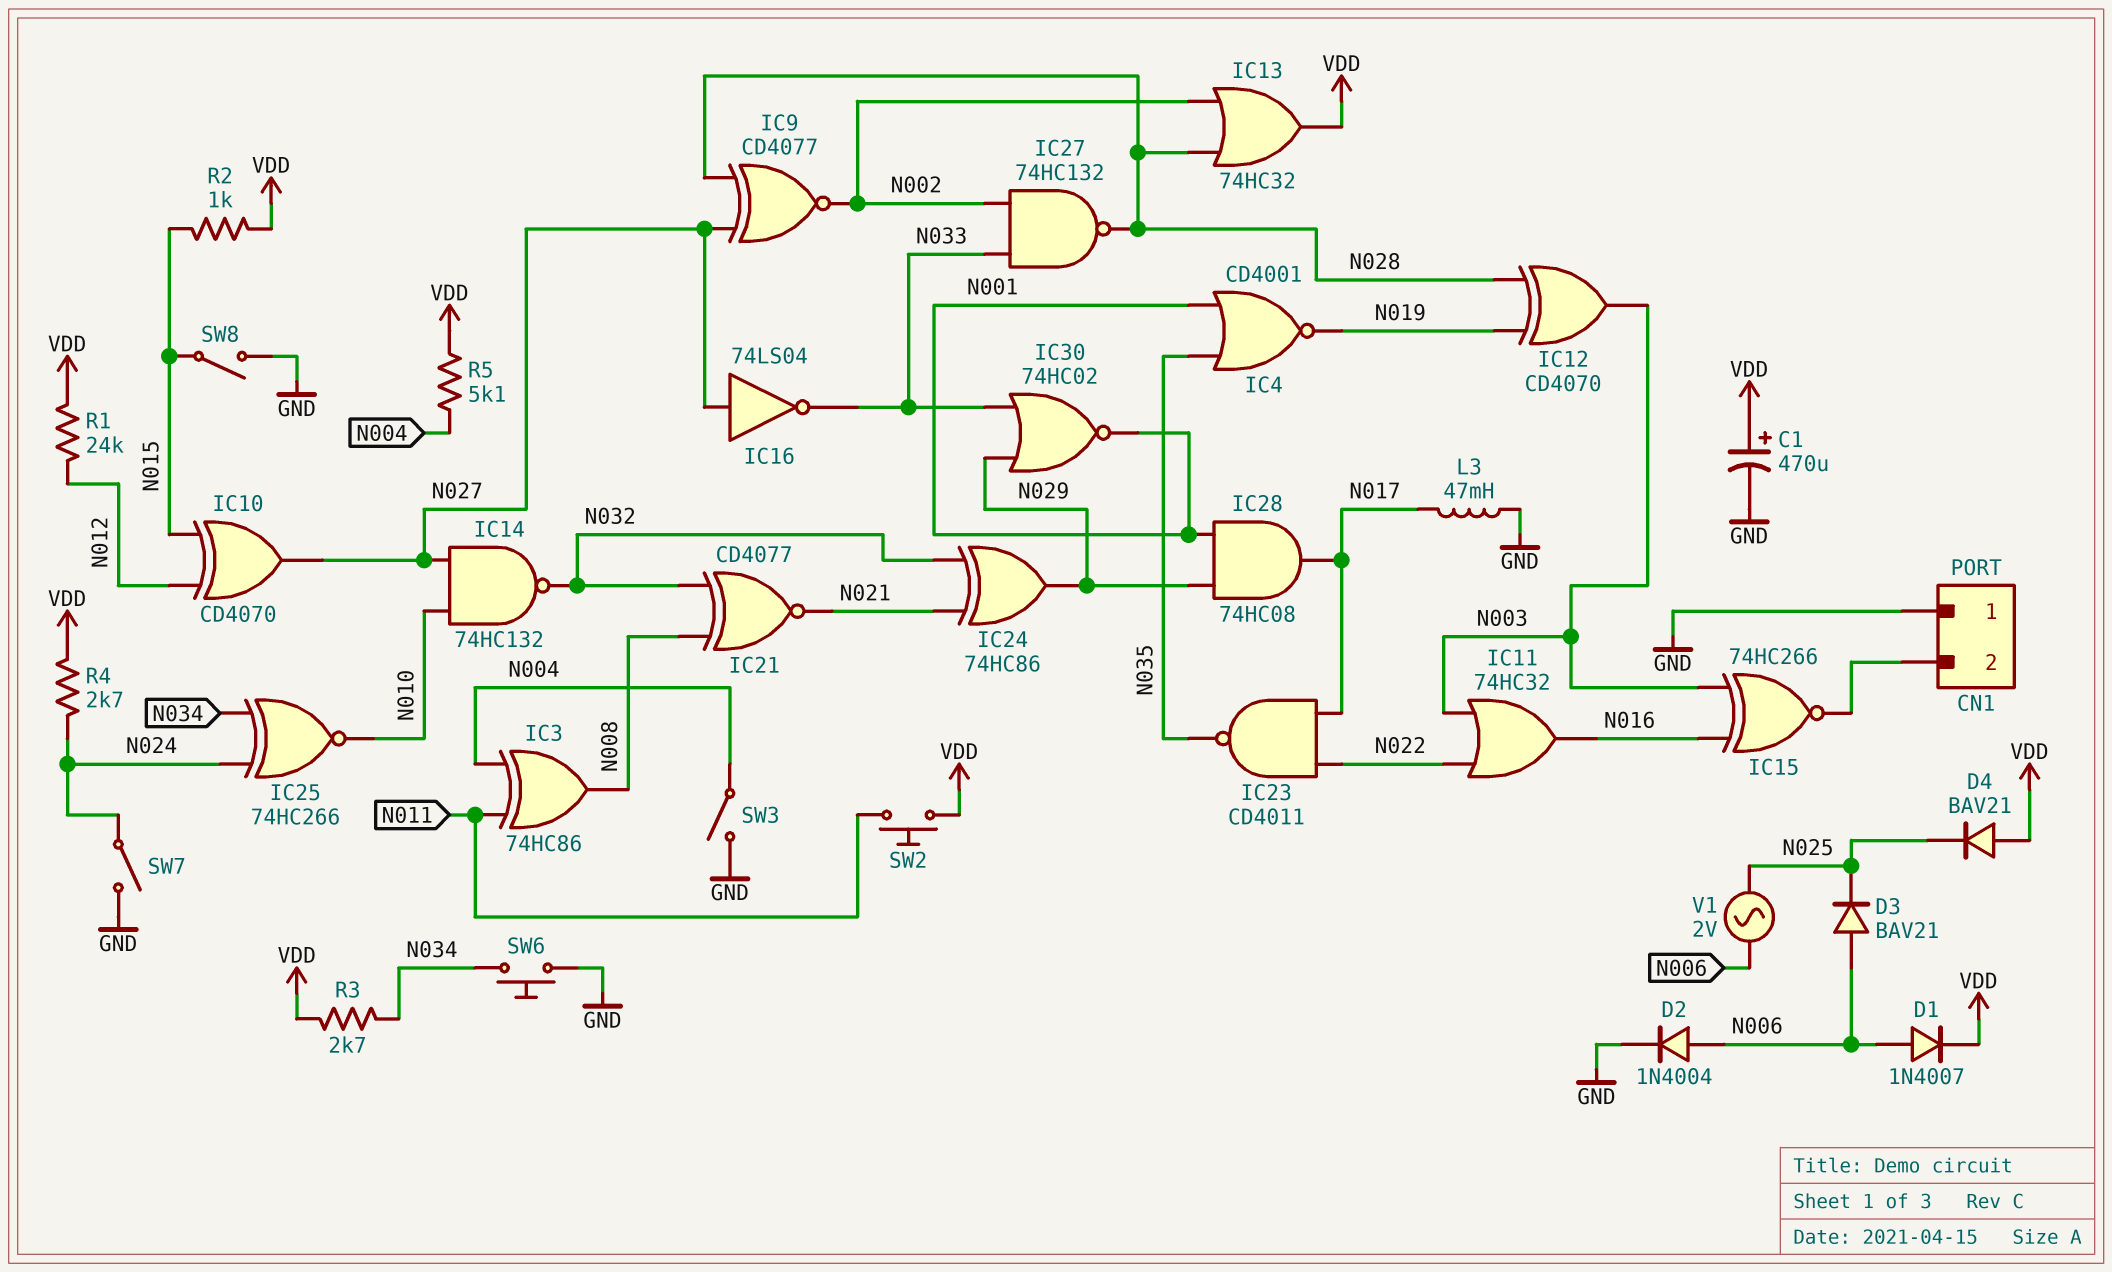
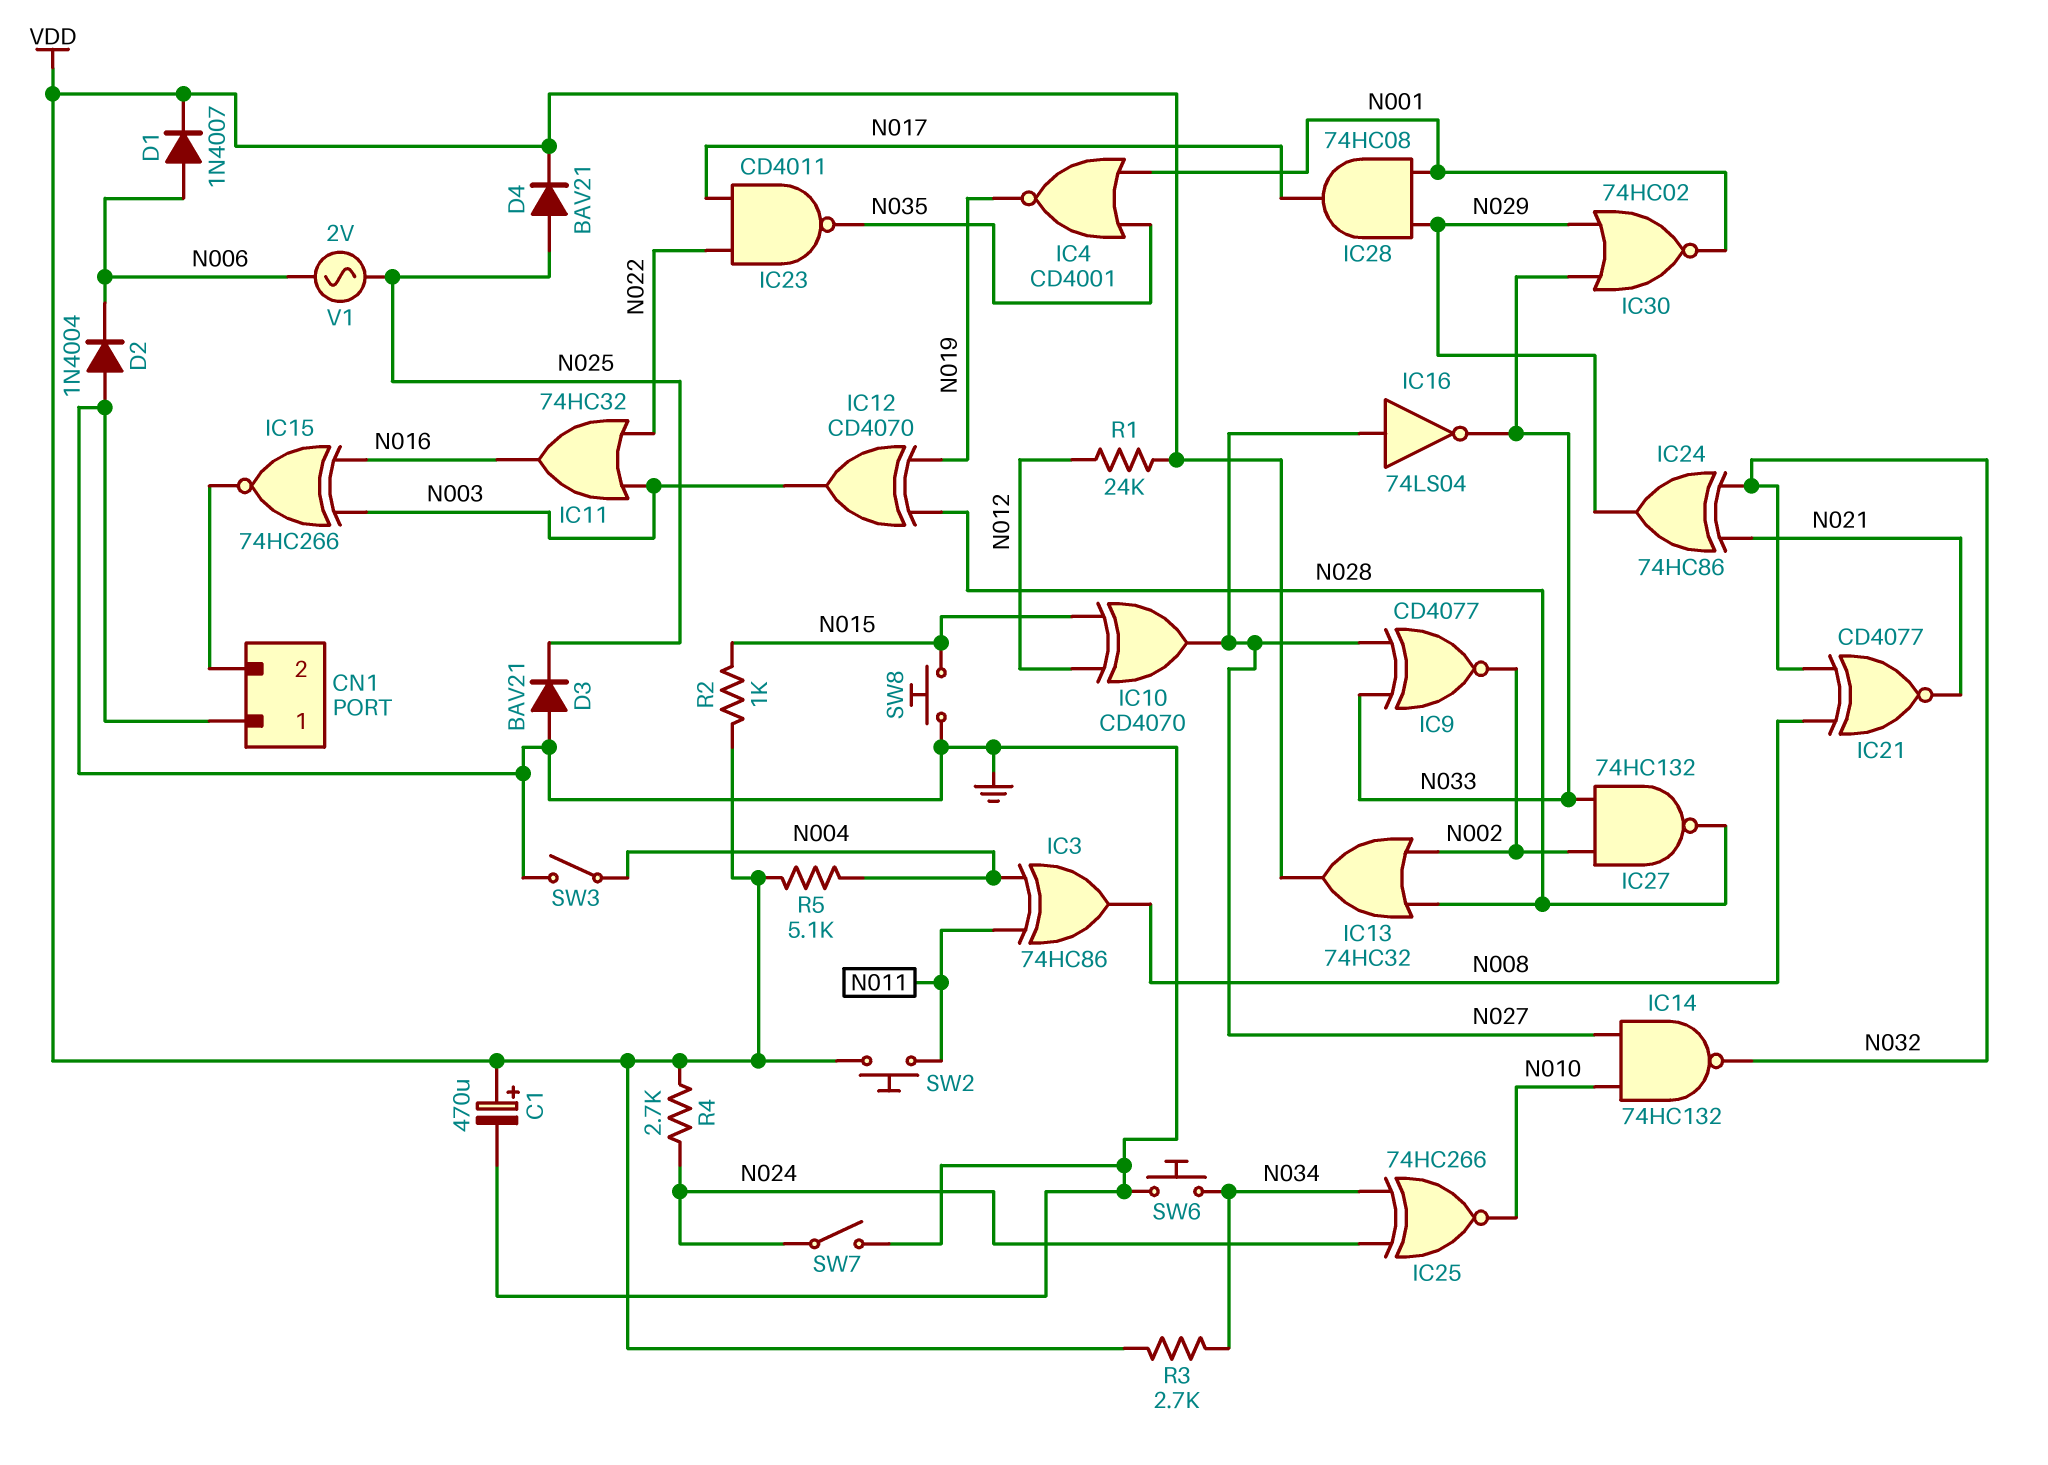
D2: diode 1N4004 (A N006, K GND) -> diode 1N4004 (A GND, K N006)
D3: diode BAV21 (A N006, K N025) -> diode BAV21 (A GND, K N025)
D4: diode BAV21 (A VDD, K N025) -> diode BAV21 (A N025, K VDD)
IC9: XNOR CD4077 (in N027, in N028, out N002) -> XNOR CD4077 (in N027, in N033, out N002)
L3: 47mH (GND, N017) -> none
SW8: switch (GND, N015) -> button (GND, N015)

